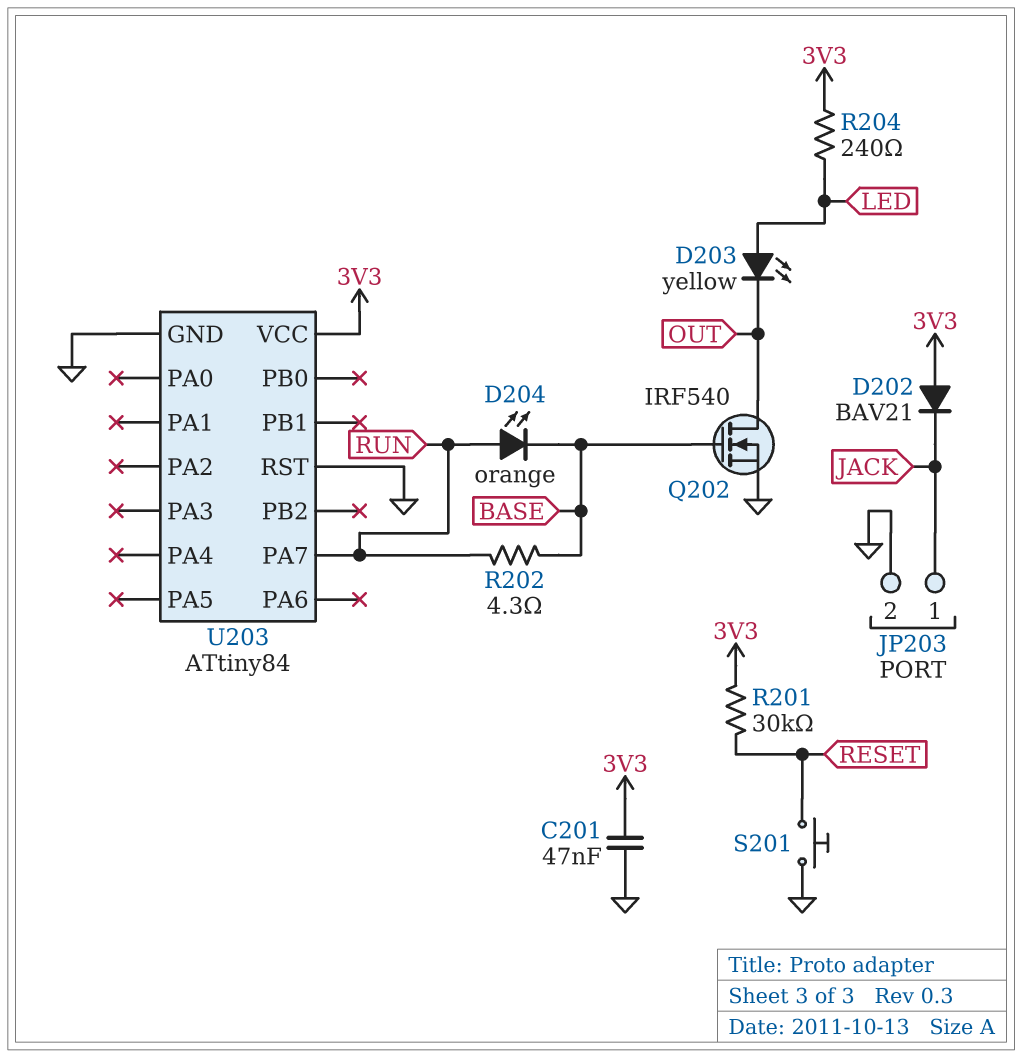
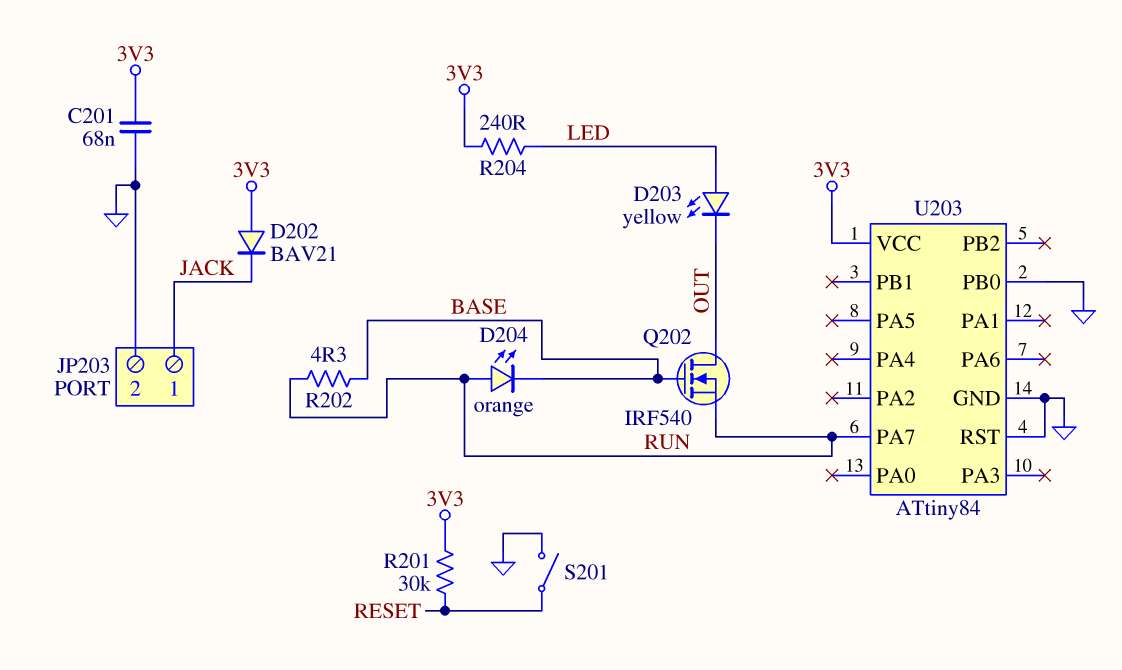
C201: 47nF (3V3, GND) -> 68nF (3V3, GND)
Q202: NMOS IRF540 (G BASE, D OUT, S GND) -> NMOS IRF540 (G BASE, D OUT, S RUN)
S201: button (GND, RESET) -> switch (GND, RESET)
U203 pin PB0: none -> GND

